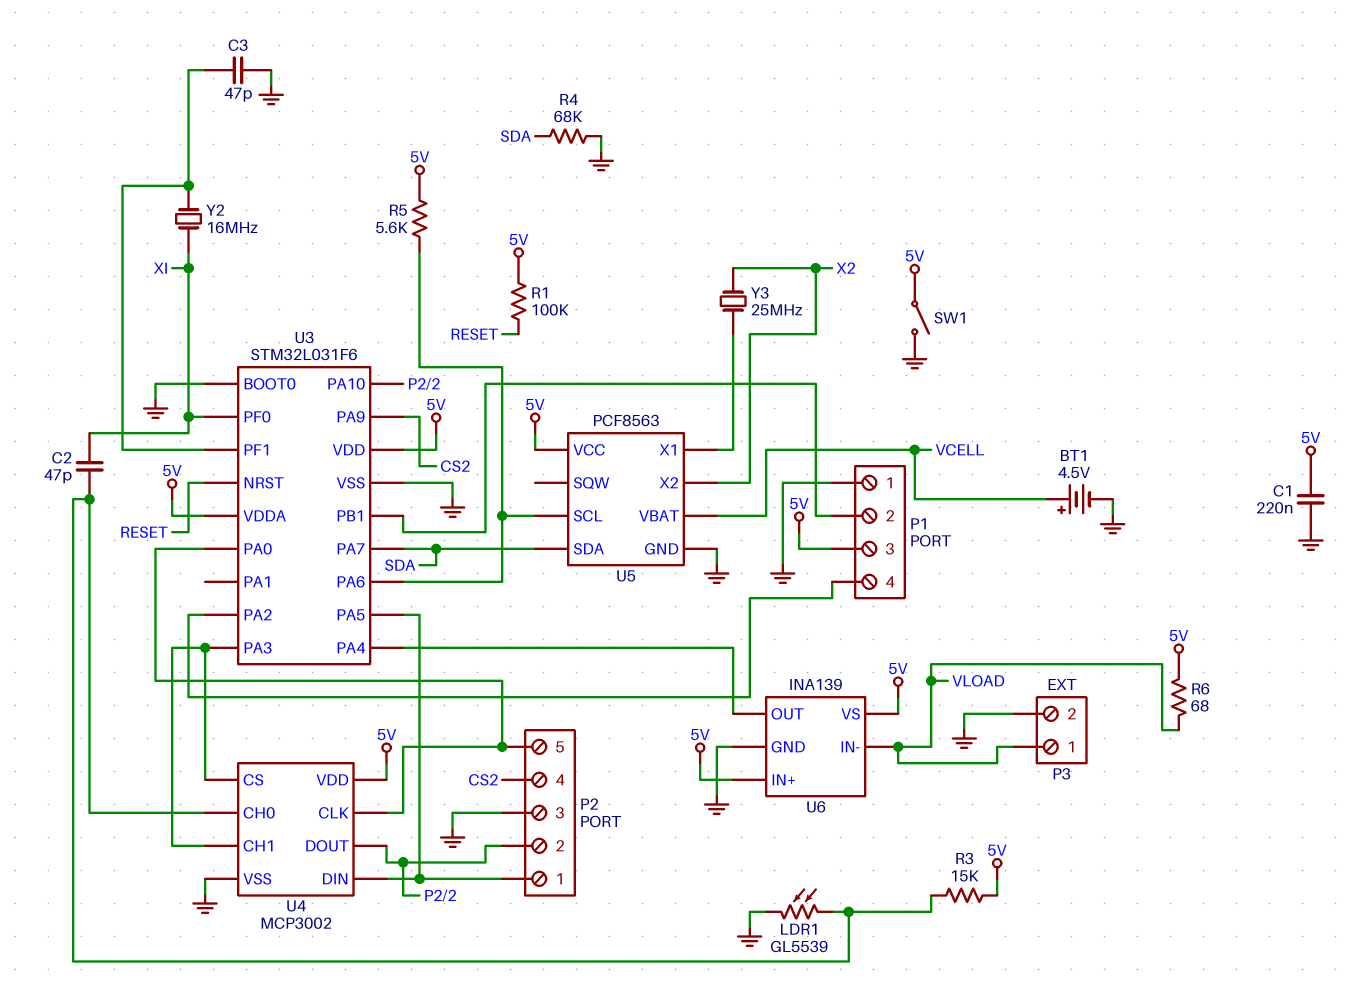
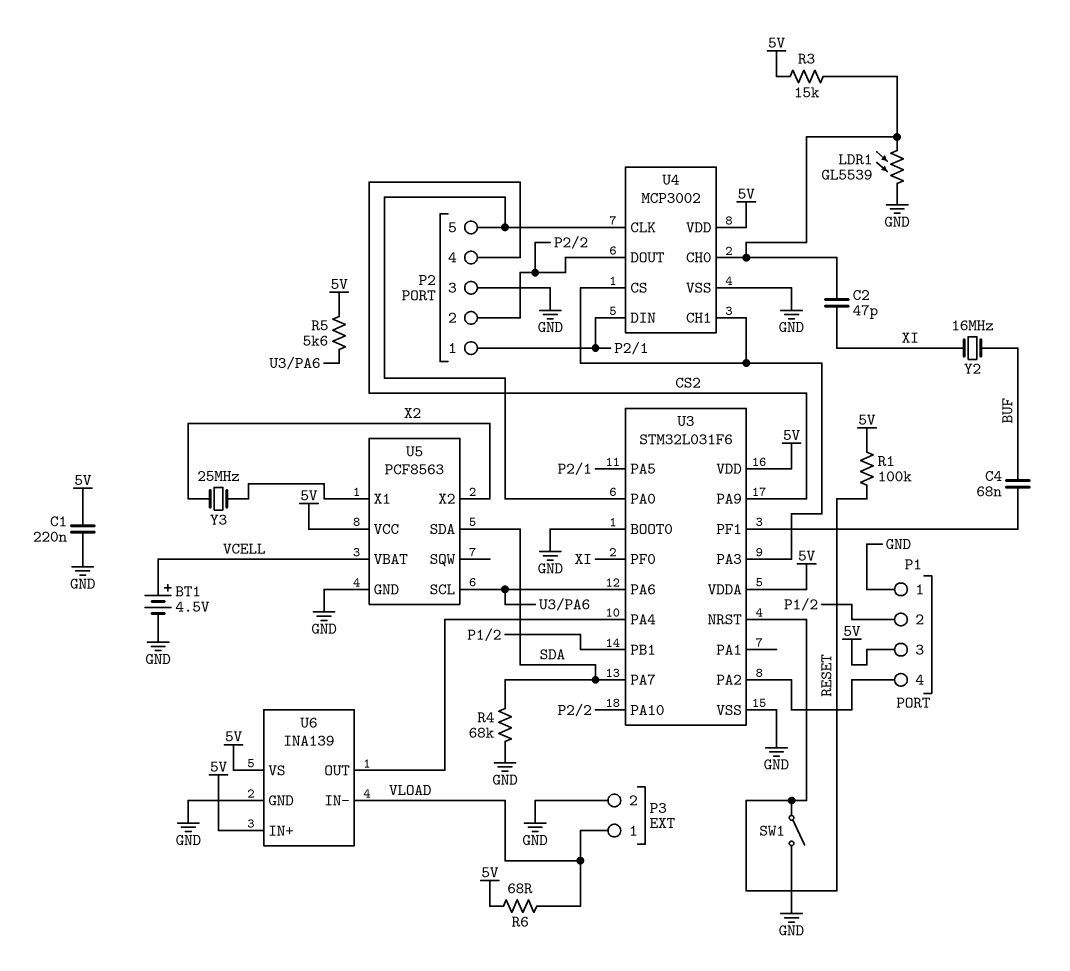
C3: 47pF (GND, U3/PF1) -> none
C4: none -> 68nF (BUF, U3/PF1)
SW1: switch (5V, GND) -> switch (GND, RESET)
Y2: 16MHz (U3/PF1, XI) -> 16MHz (BUF, XI)

